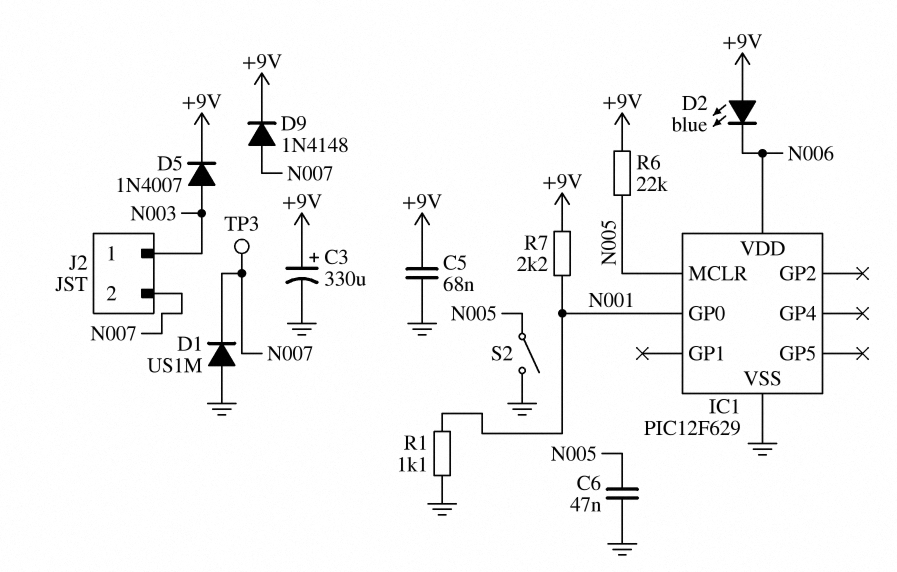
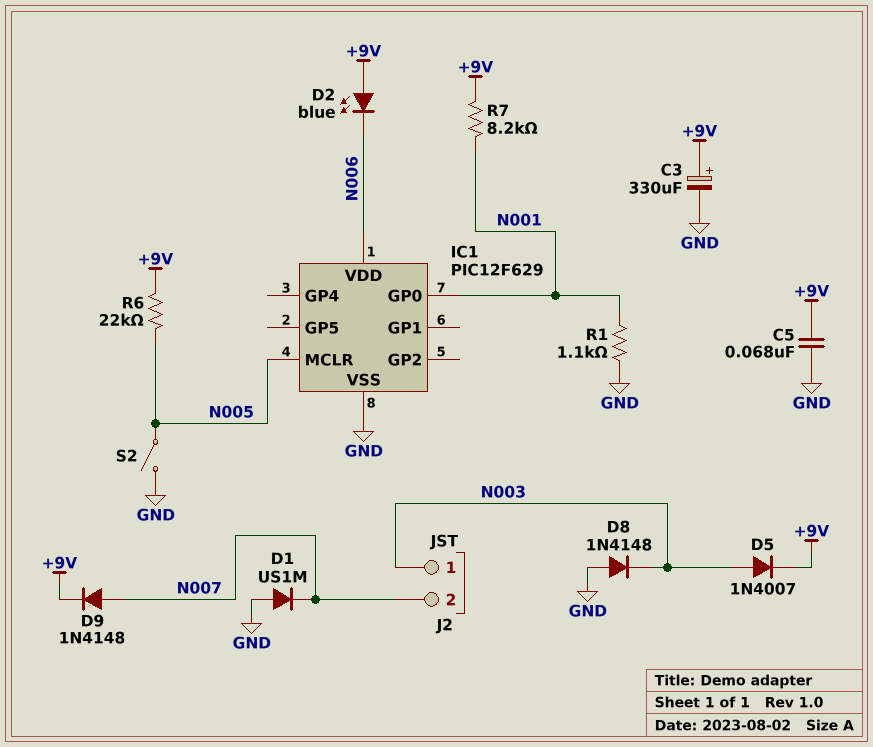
C6: 47nF (GND, N005) -> none
D8: none -> diode 1N4148 (A GND, K N003)
R7: 2.2k (+9V, N001) -> 8.2k (+9V, N001)
TP3: test point (N007) -> none

